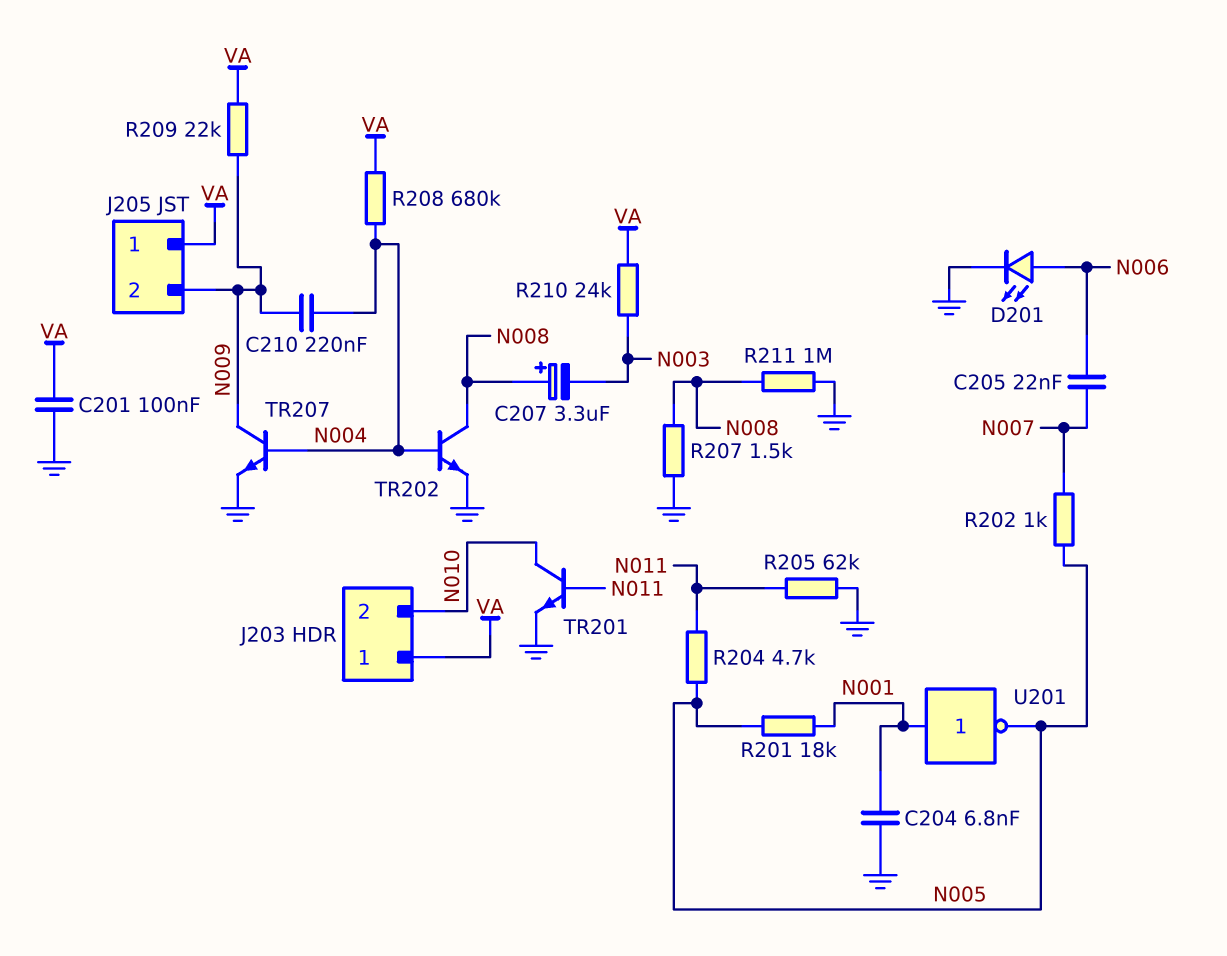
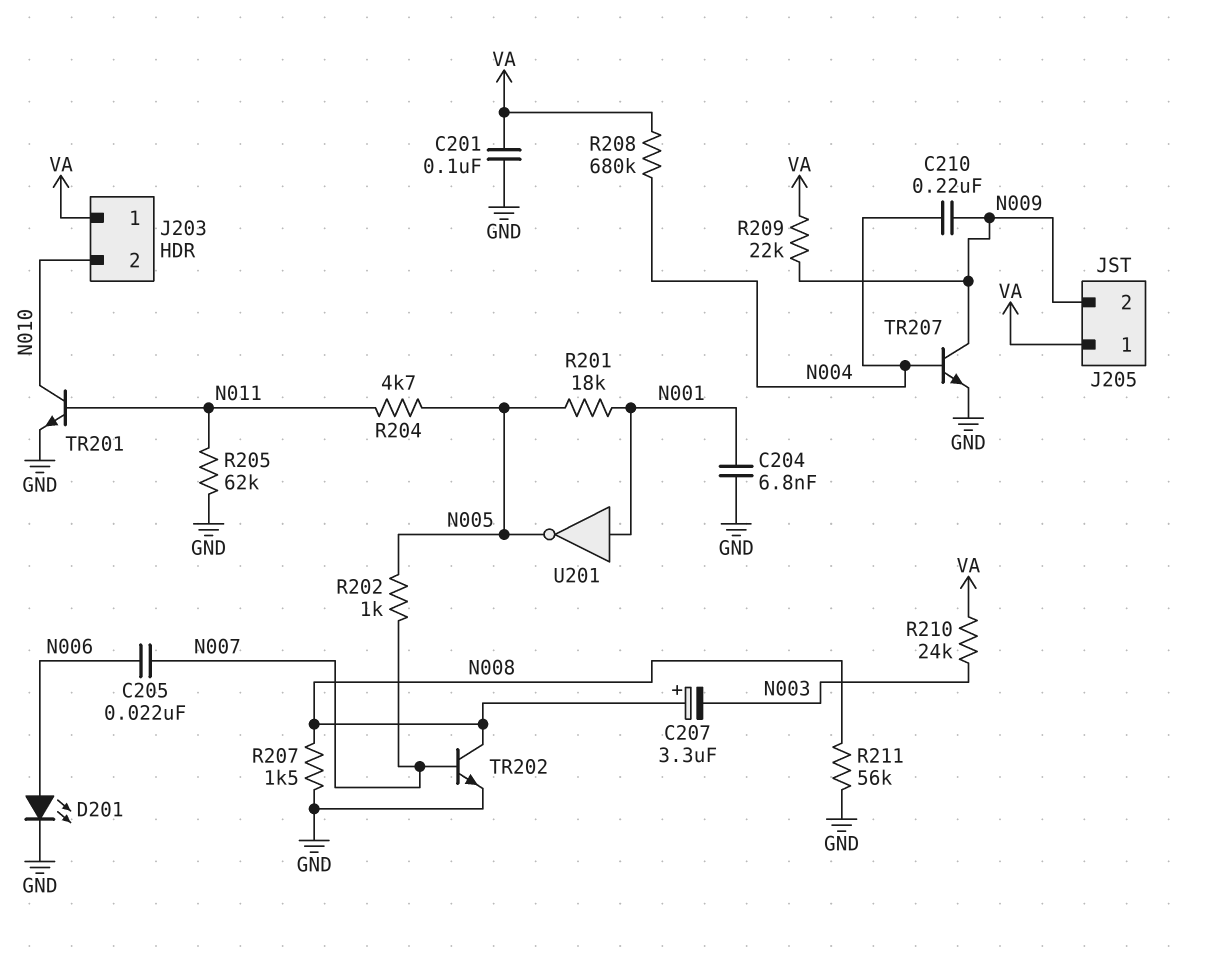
R211: 1M (GND, N008) -> 56k (GND, N008)
TR202: NPN (B N004, C N008, E GND) -> NPN (B N007, C N008, E GND)

